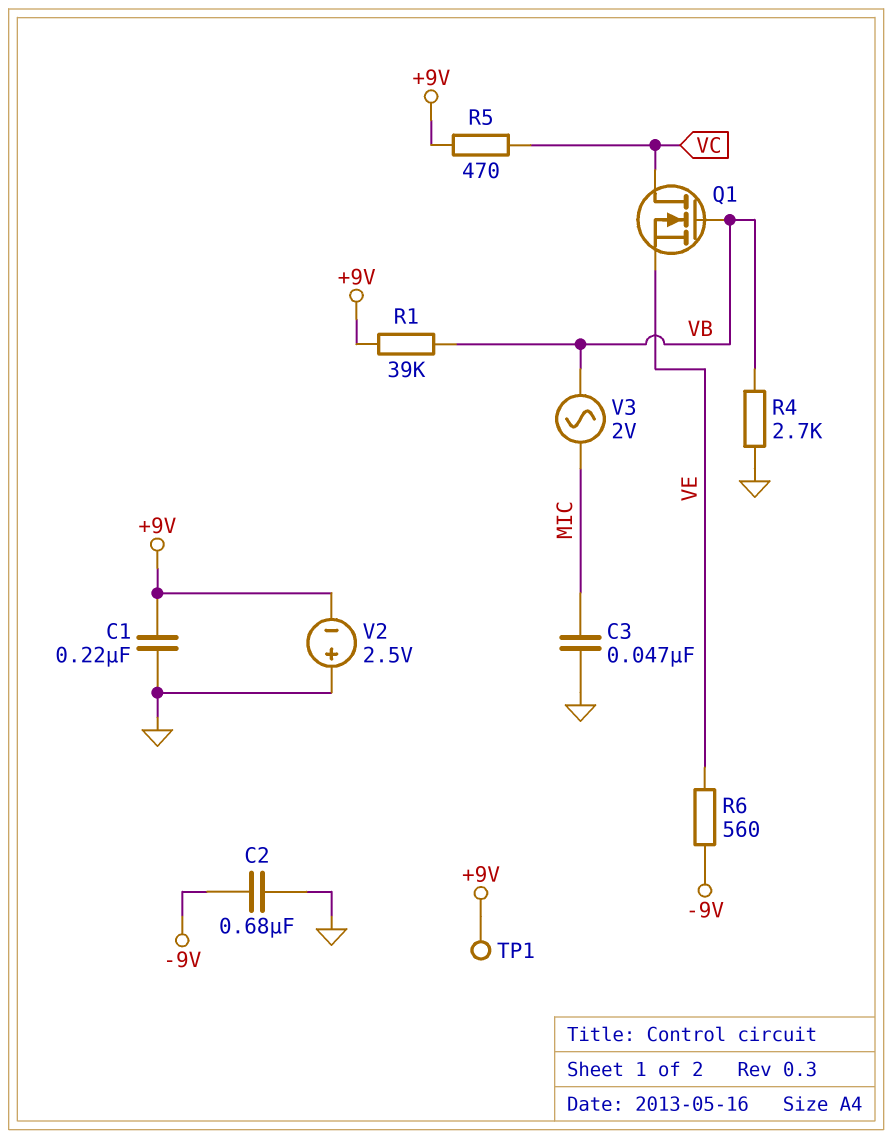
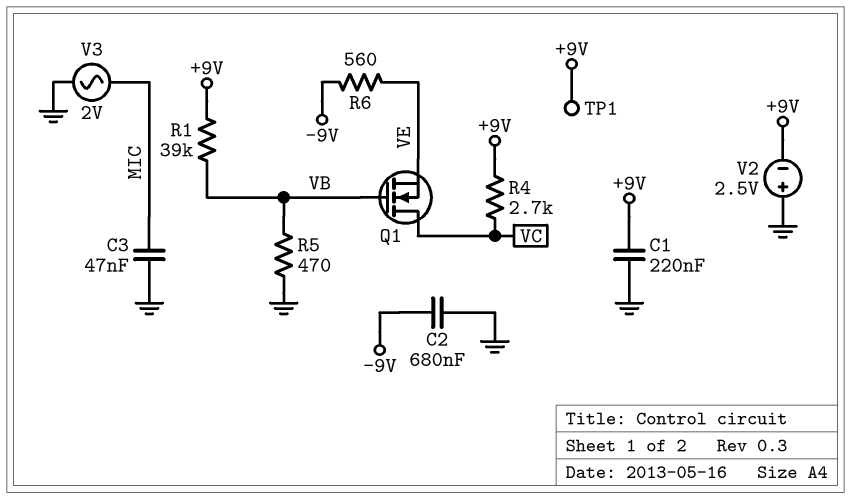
R4: 2.7k (GND, VB) -> 2.7k (+9V, VC)
R5: 470 (+9V, VC) -> 470 (GND, VB)
V3: AC 2V (MIC, VB) -> AC 2V (GND, MIC)

